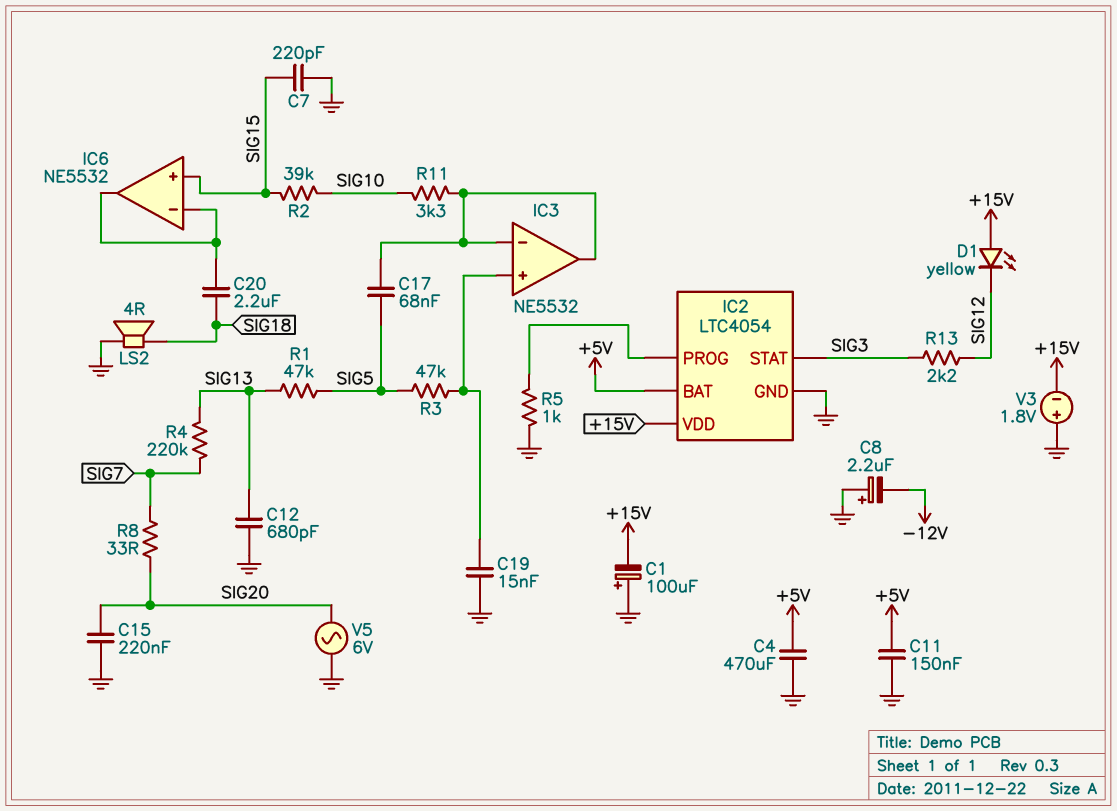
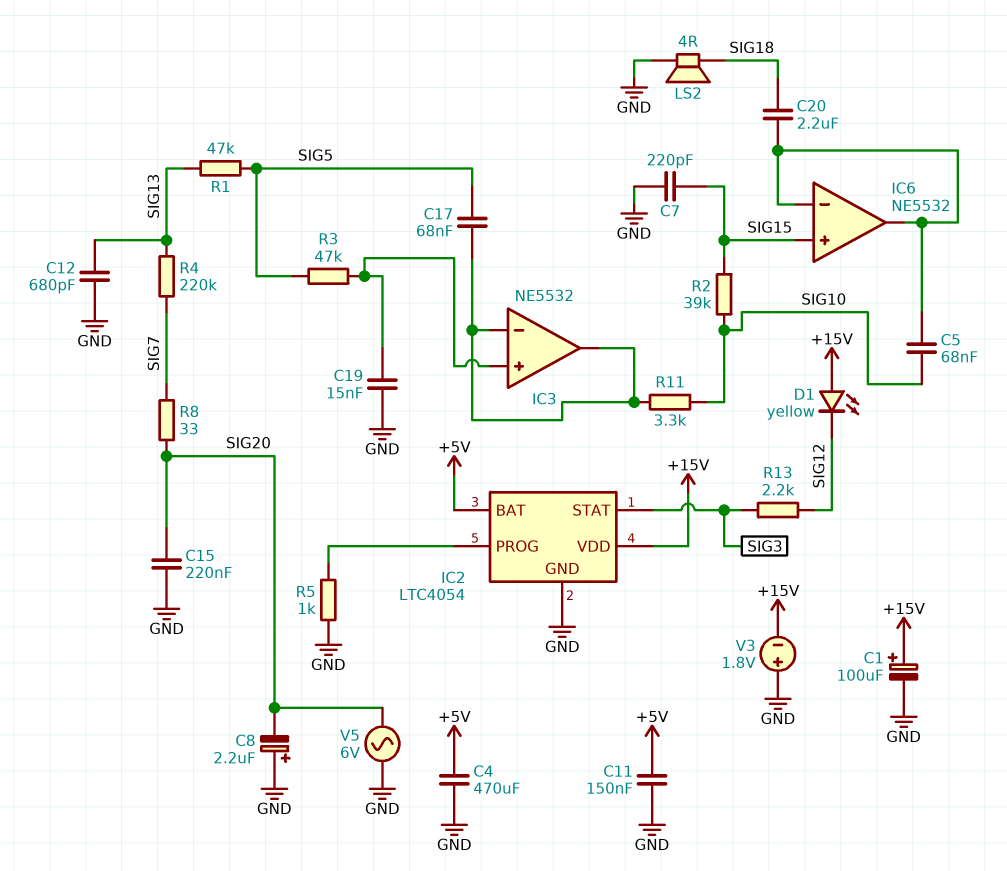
C1: 100uF (plus GND, minus +15V) -> 100uF (plus +15V, minus GND)
C5: none -> 68nF (IC6/in-, SIG10)
C8: 2.2uF (plus GND, minus -12V) -> 2.2uF (plus GND, minus SIG20)

